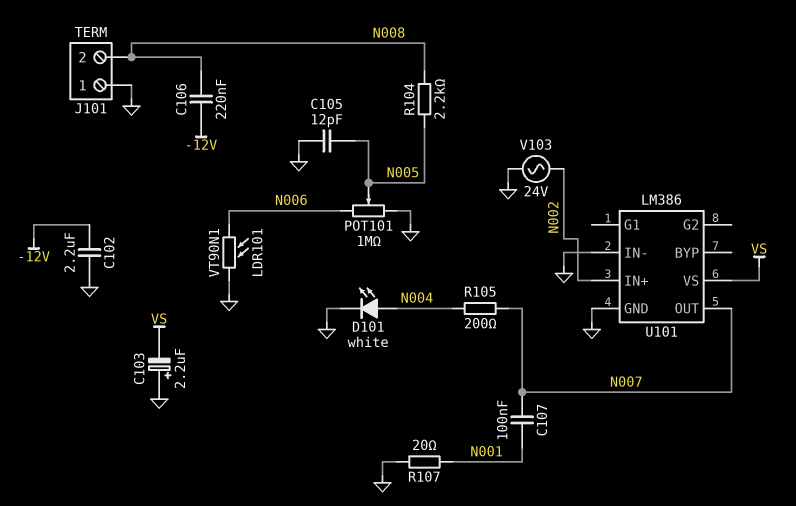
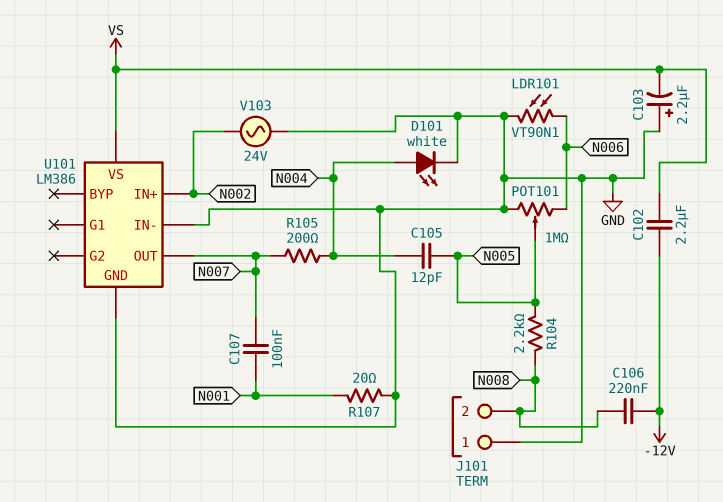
C102: 2.2uF (-12V, GND) -> 2.2uF (-12V, VS)
C105: 12pF (GND, N005) -> 12pF (N004, N005)

